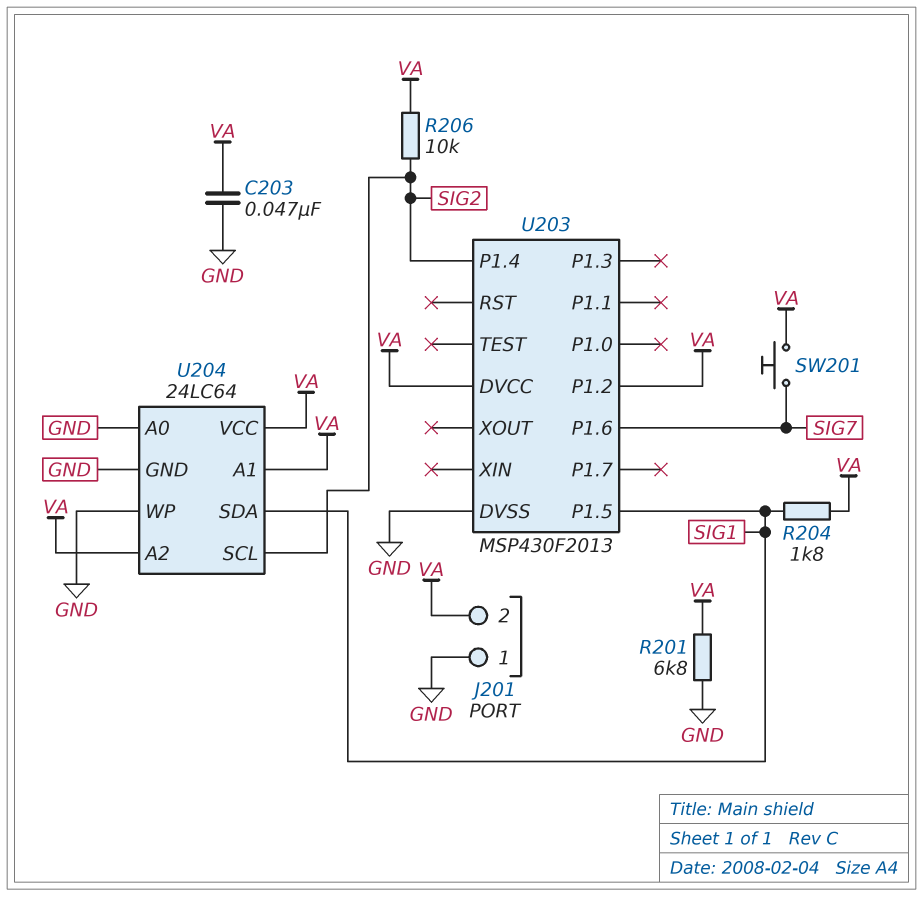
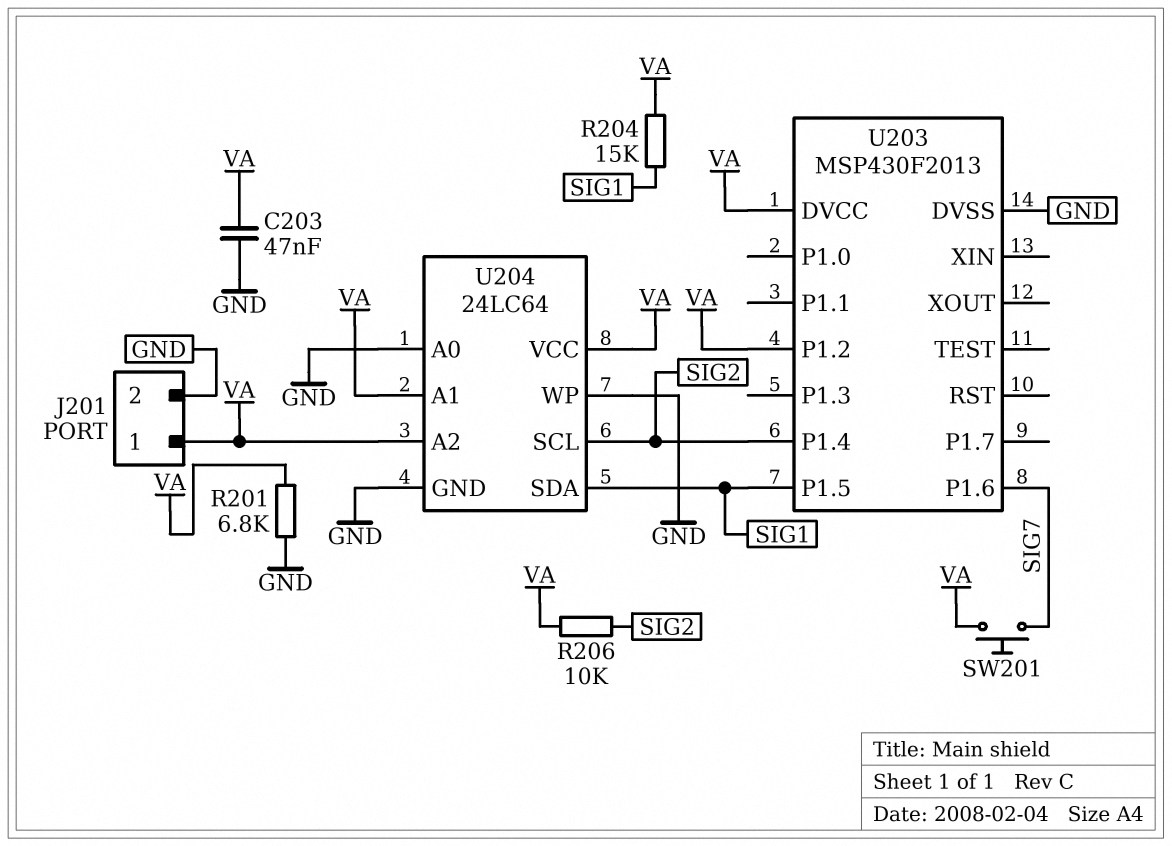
J201 pin 1: GND -> VA
J201 pin 2: VA -> GND
R204: 1.8k (SIG1, VA) -> 15k (SIG1, VA)

